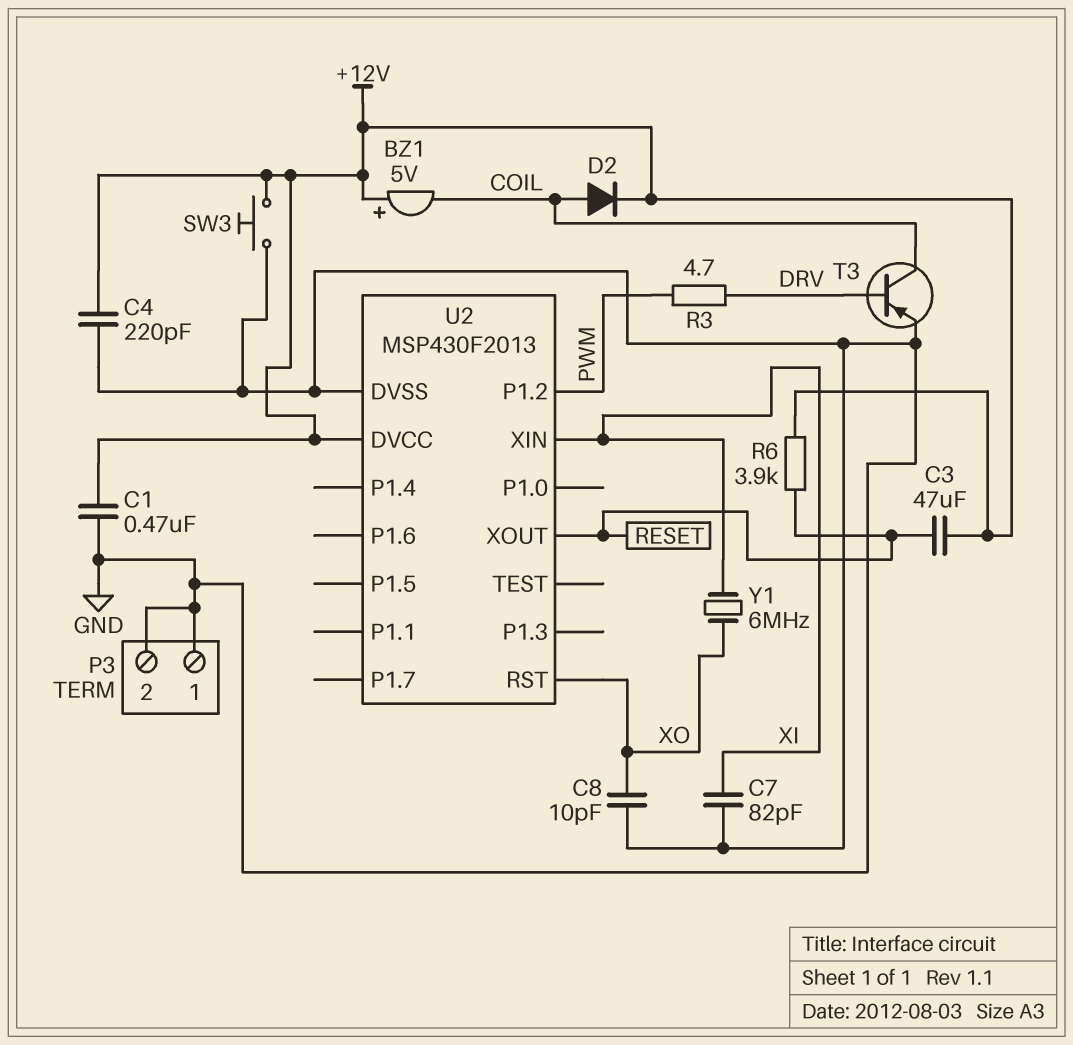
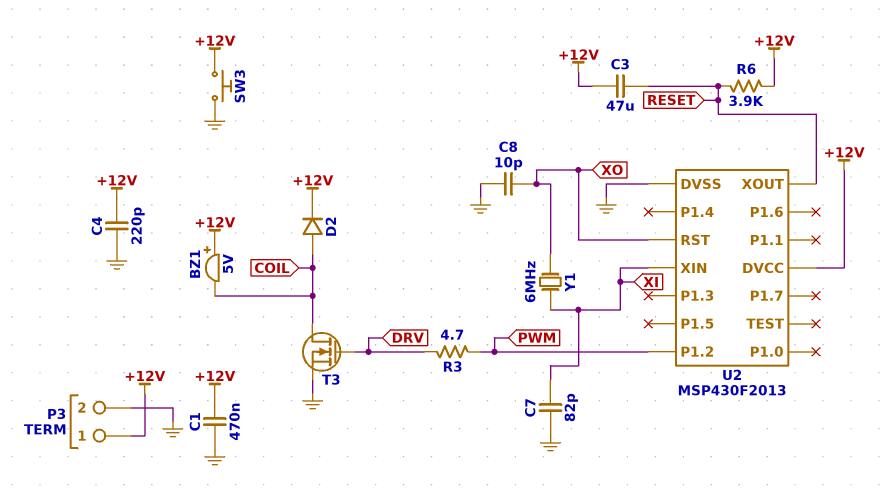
P3 pin 1: GND -> +12V
T3: PNP (B DRV, C COIL, E GND) -> NMOS (G DRV, D COIL, S GND)

